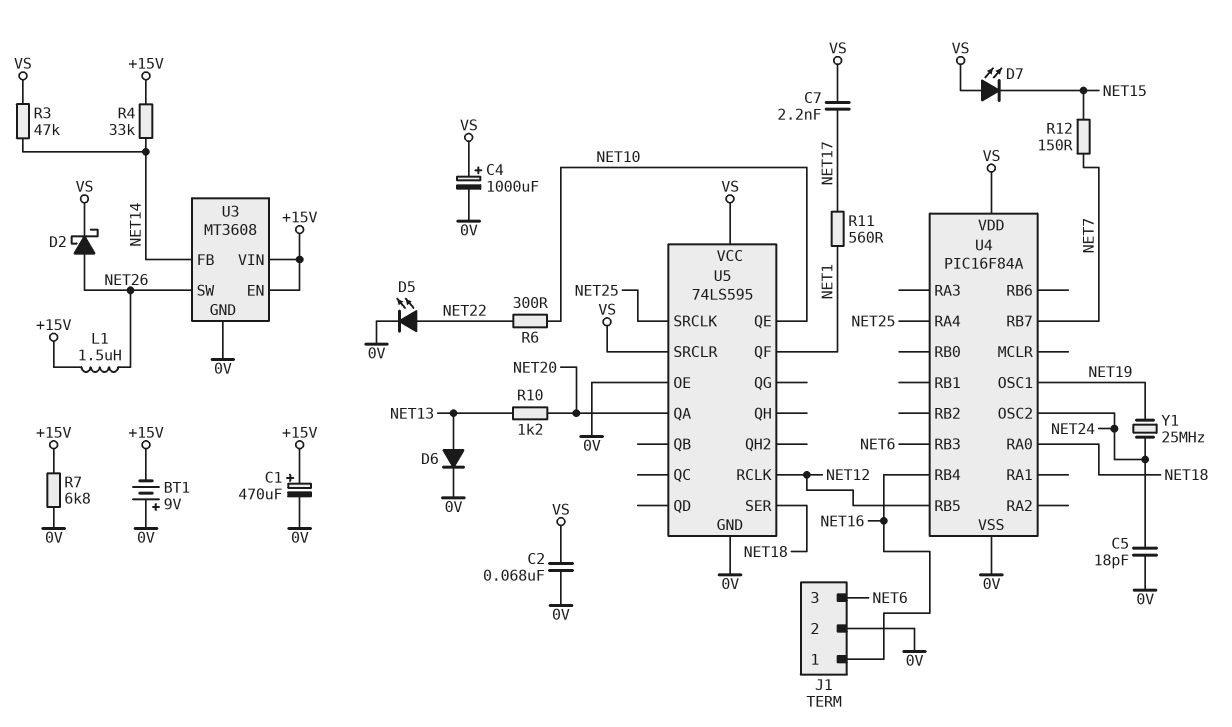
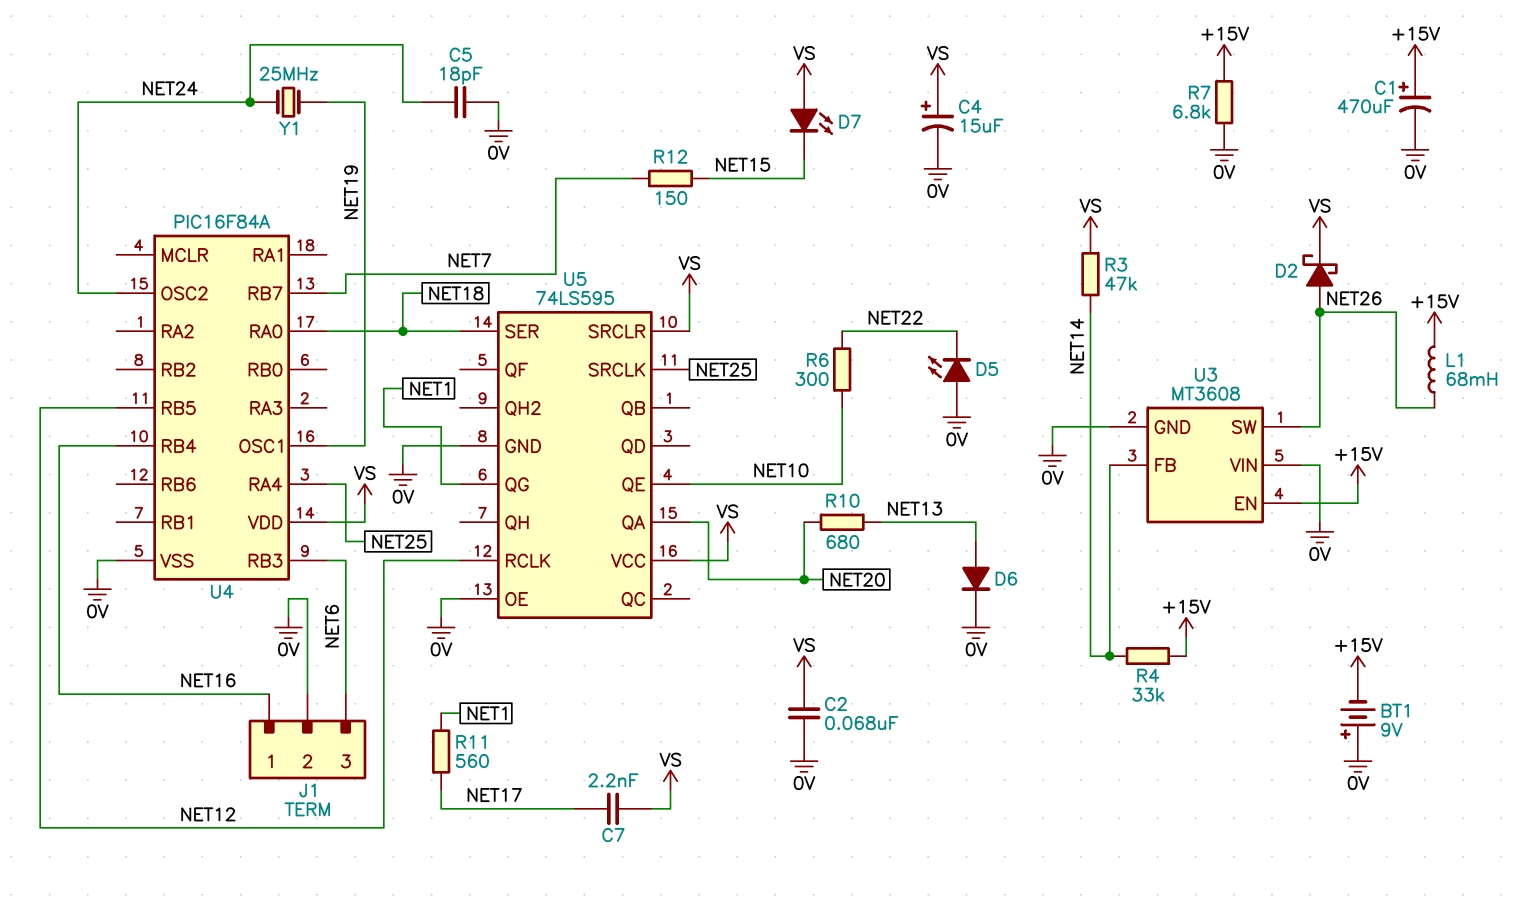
C4: 1000uF (plus VS, minus 0V) -> 15uF (plus VS, minus 0V)
D5: LED (A NET22, K 0V) -> LED (A 0V, K NET22)
L1: 1.5uH (+15V, NET26) -> 68mH (+15V, NET26)
R10: 1.2k (NET13, NET20) -> 680 (NET13, NET20)
U3 pin VIN: +15V -> 0V
U5 pin QF: NET1 -> none
U5 pin QG: none -> NET1

